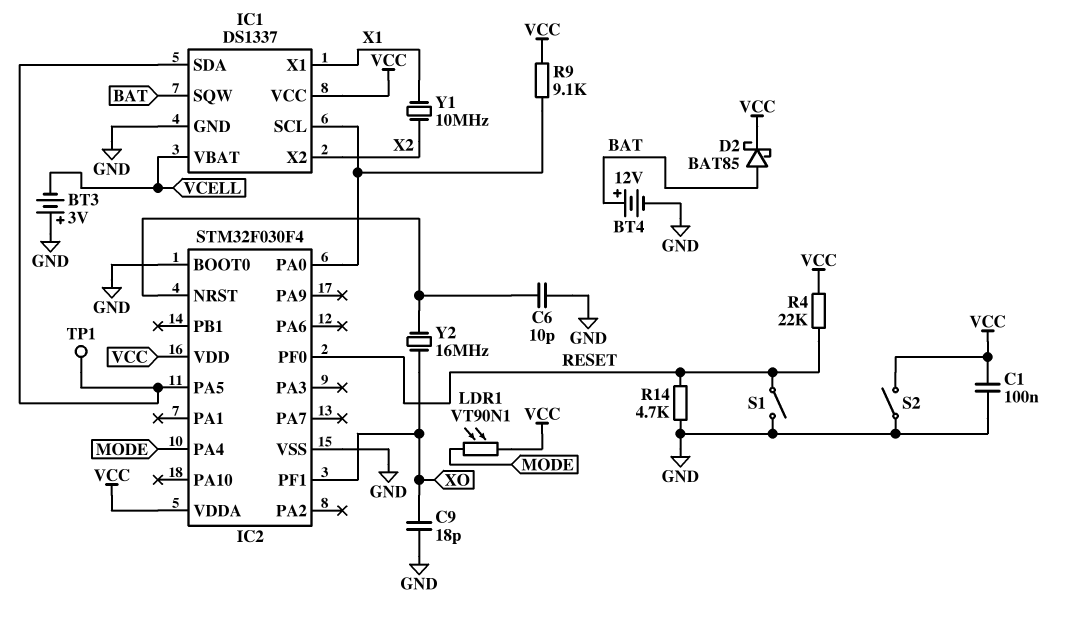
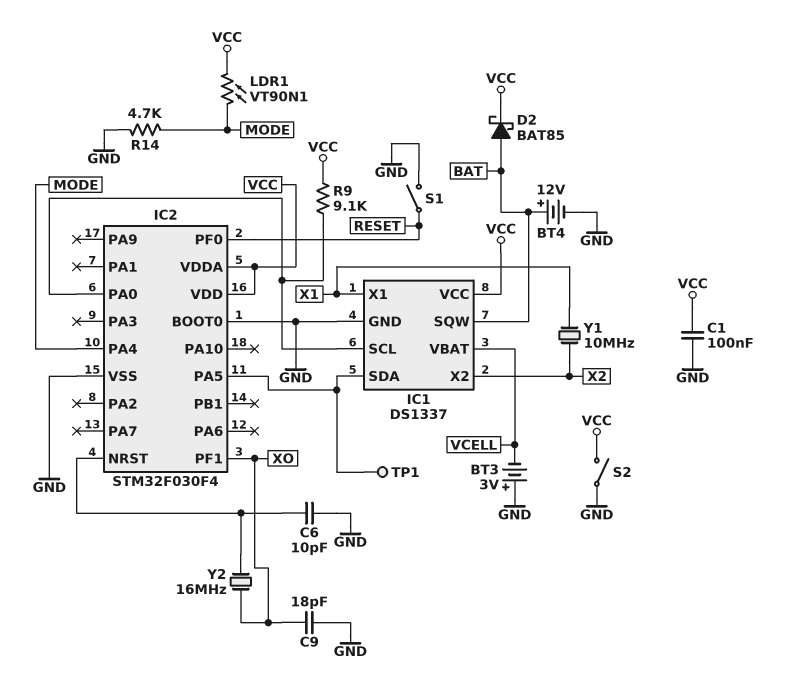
R4: 22k (RESET, VCC) -> none
R14: 4.7k (GND, RESET) -> 4.7k (GND, MODE)

